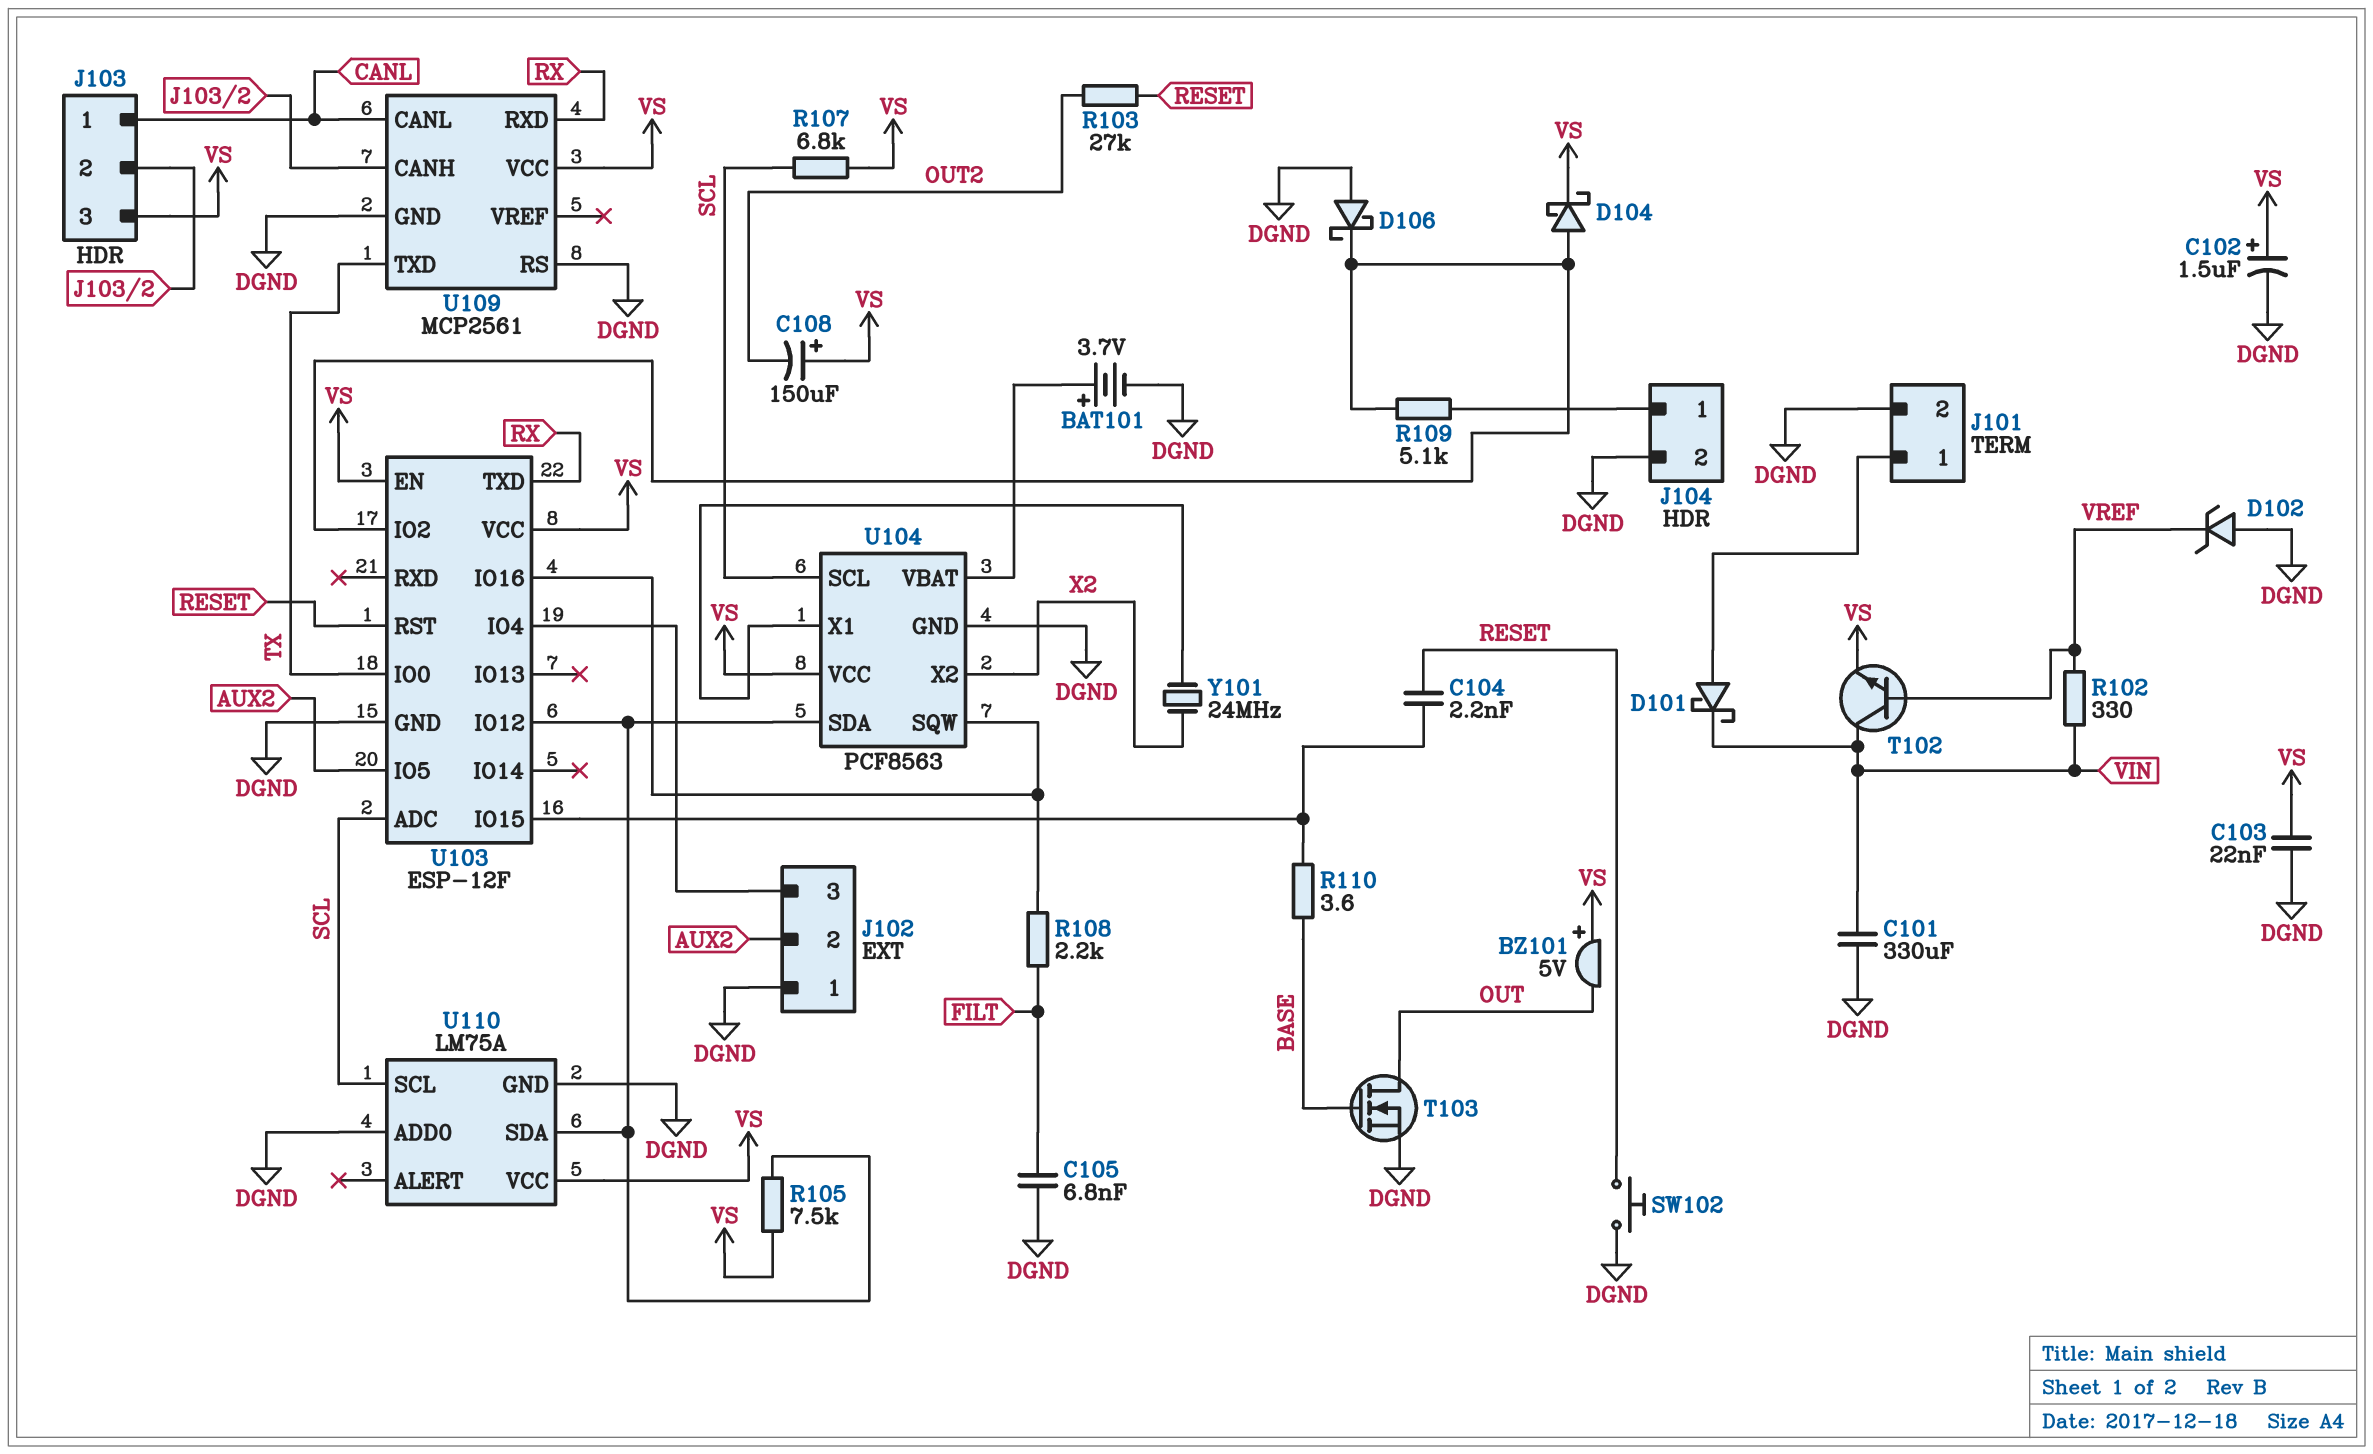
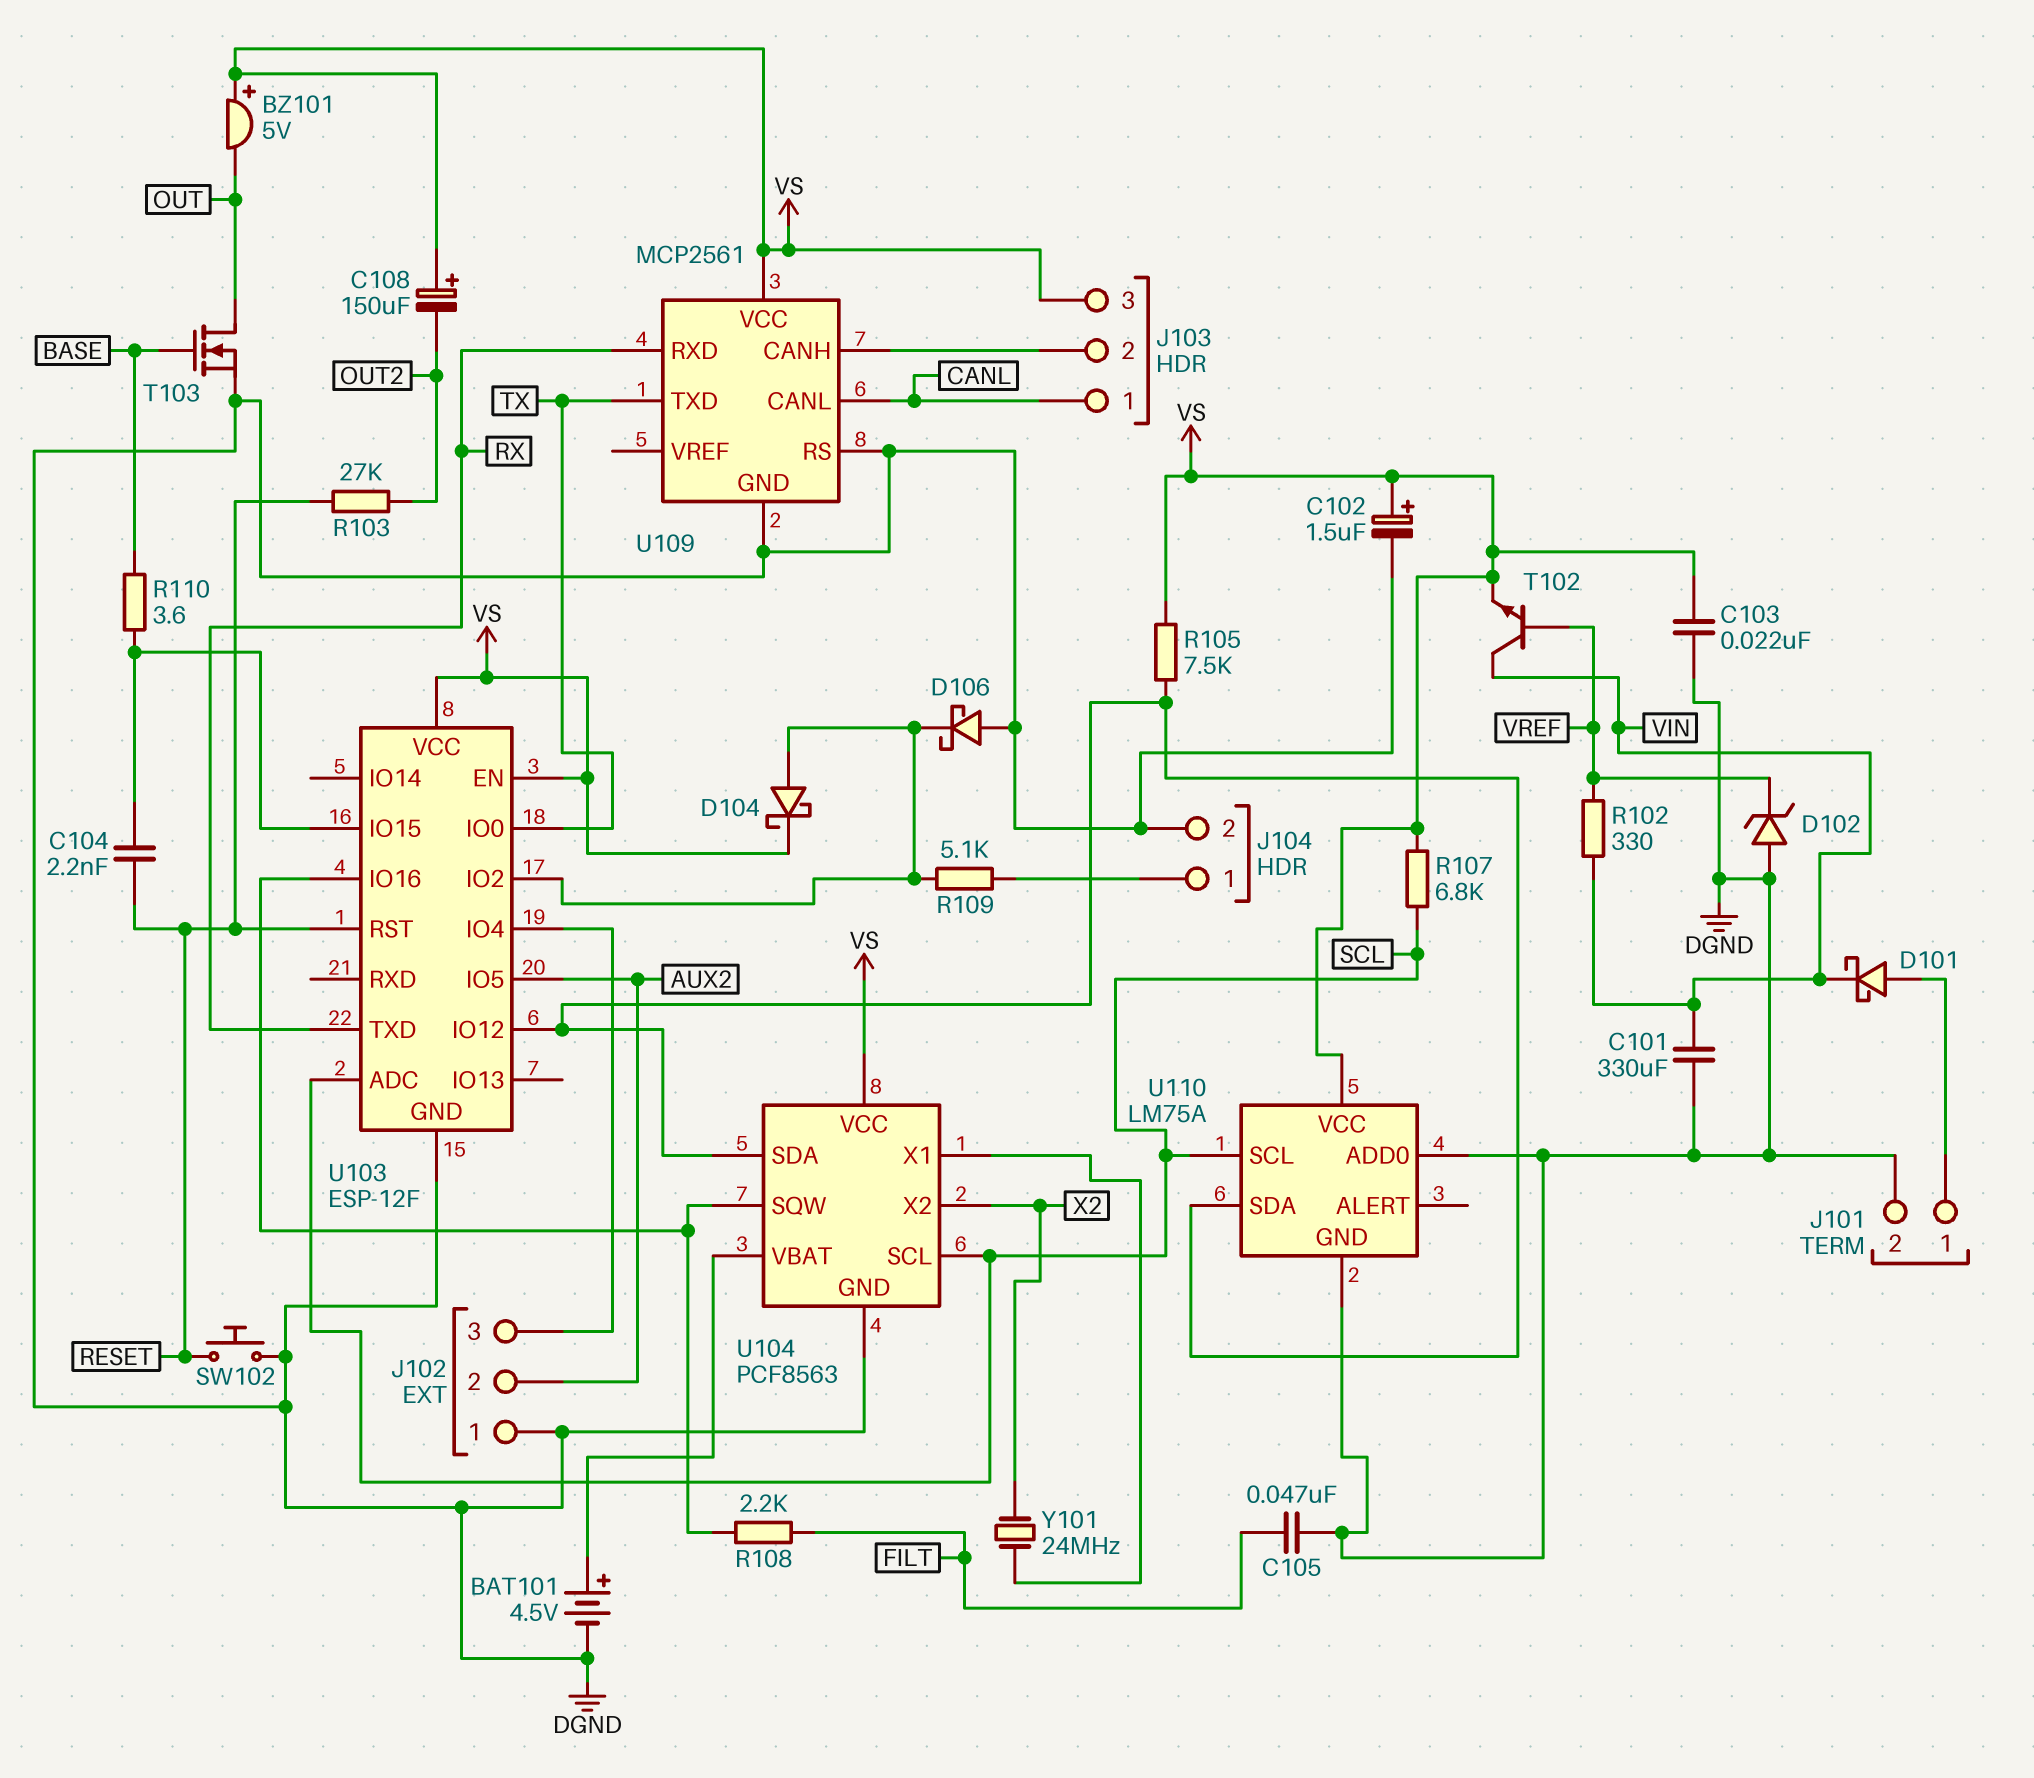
BAT101: 3.7V (plus U104/VBAT, minus DGND) -> 4.5V (plus U104/VBAT, minus DGND)
C105: 6.8nF (DGND, FILT) -> 47nF (DGND, FILT)

